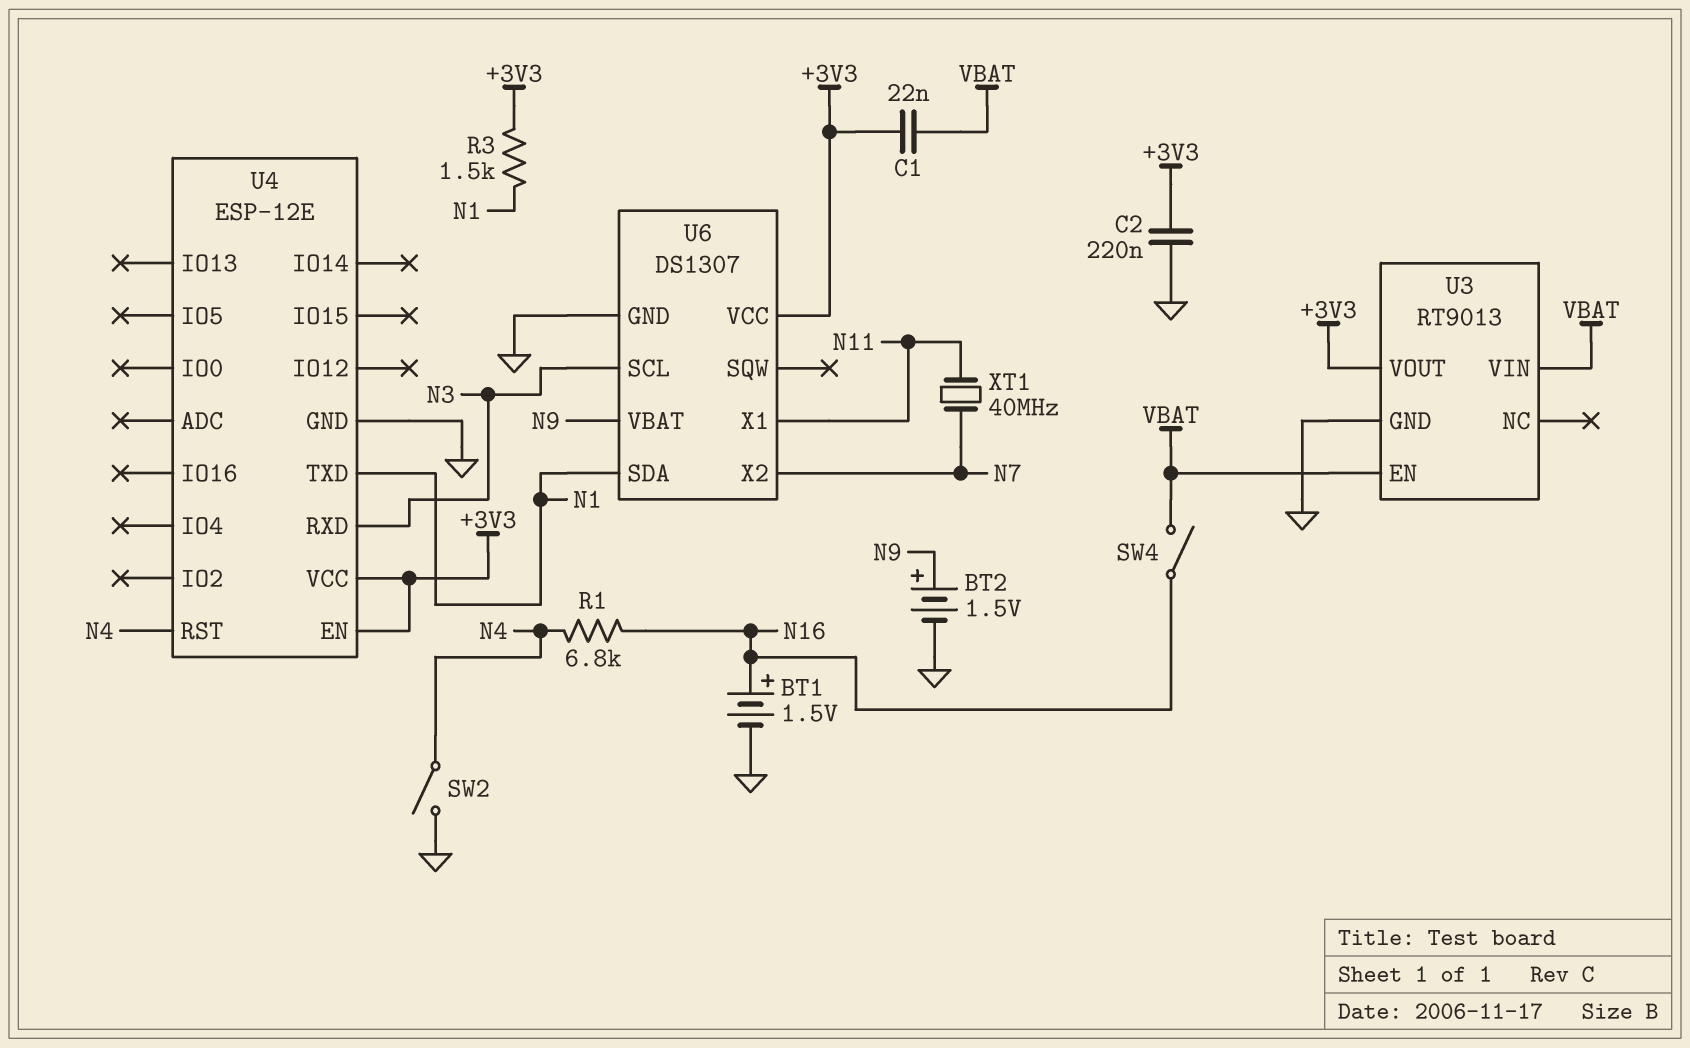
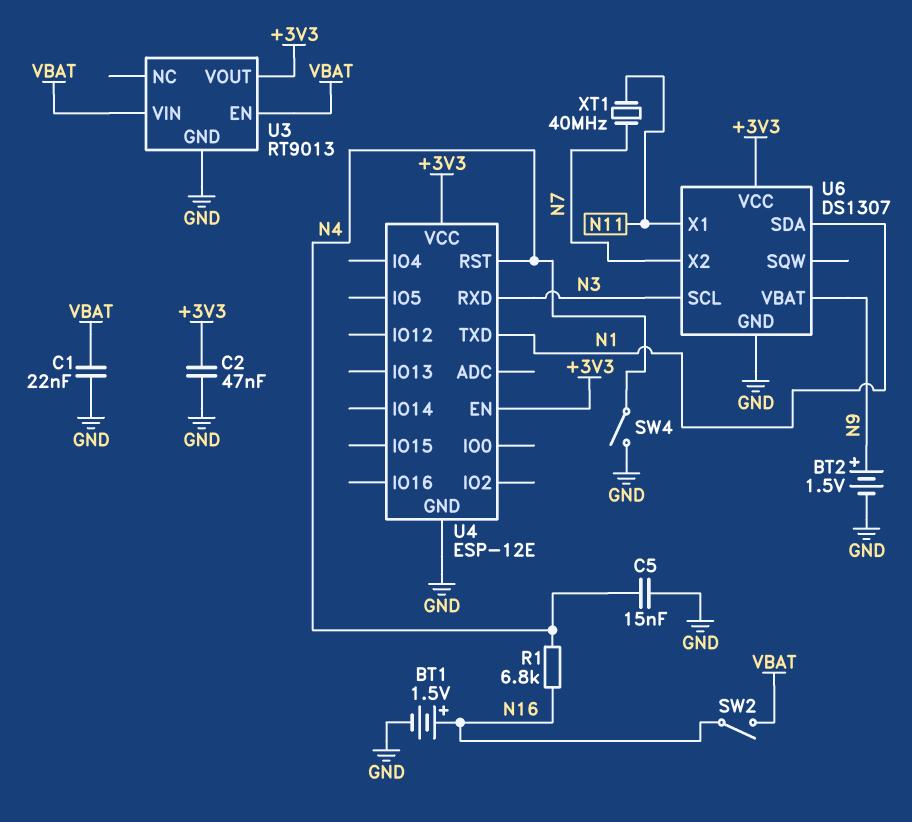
C1: 22nF (+3V3, VBAT) -> 22nF (GND, VBAT)
C2: 220nF (+3V3, GND) -> 47nF (+3V3, GND)
C5: none -> 15nF (GND, N4)
R3: 1.5k (+3V3, N1) -> none
SW2: switch (GND, N4) -> switch (N16, VBAT)
SW4: switch (N16, VBAT) -> switch (GND, N4)

